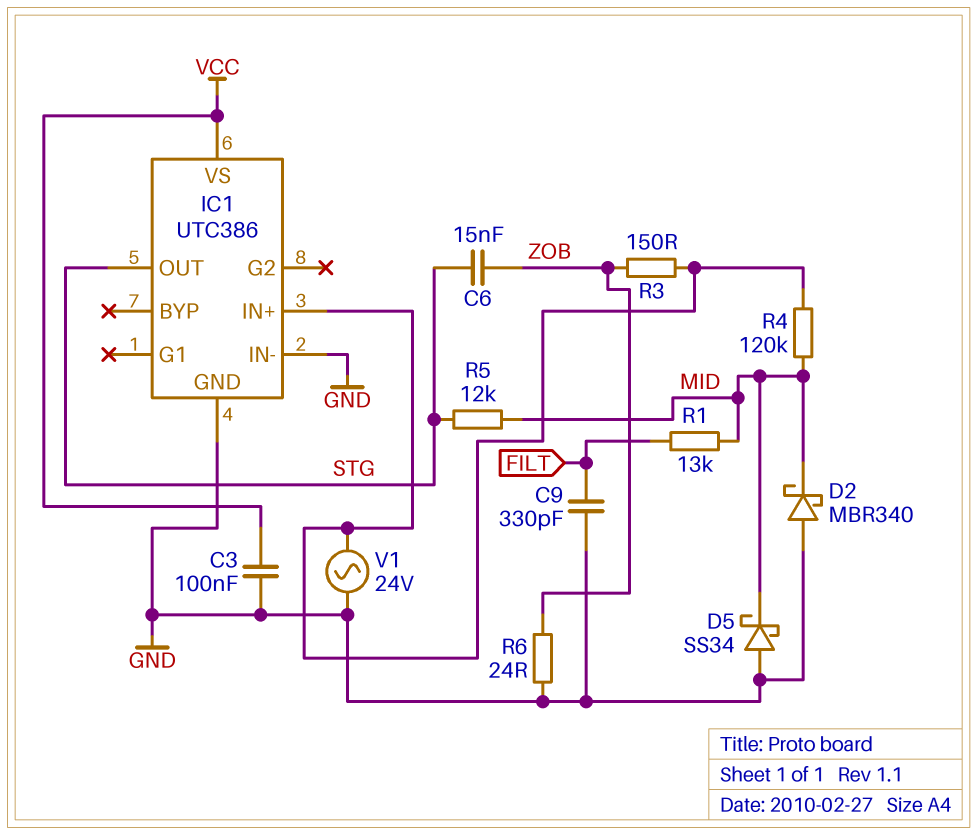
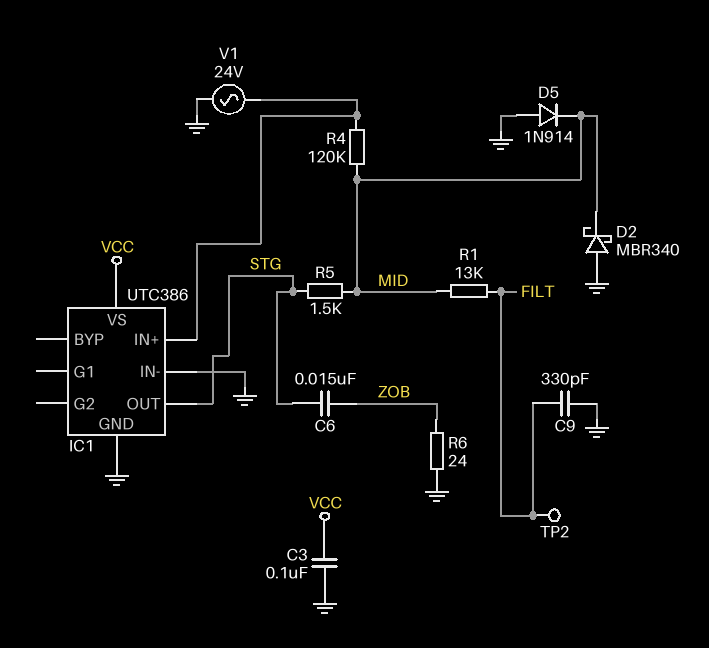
D5: schottky SS34 (A GND, K MID) -> diode 1N914 (A GND, K MID)
R3: 150 (IC1/IN+, ZOB) -> none
R5: 12k (MID, STG) -> 1.5k (MID, STG)
TP2: none -> test point (FILT)

